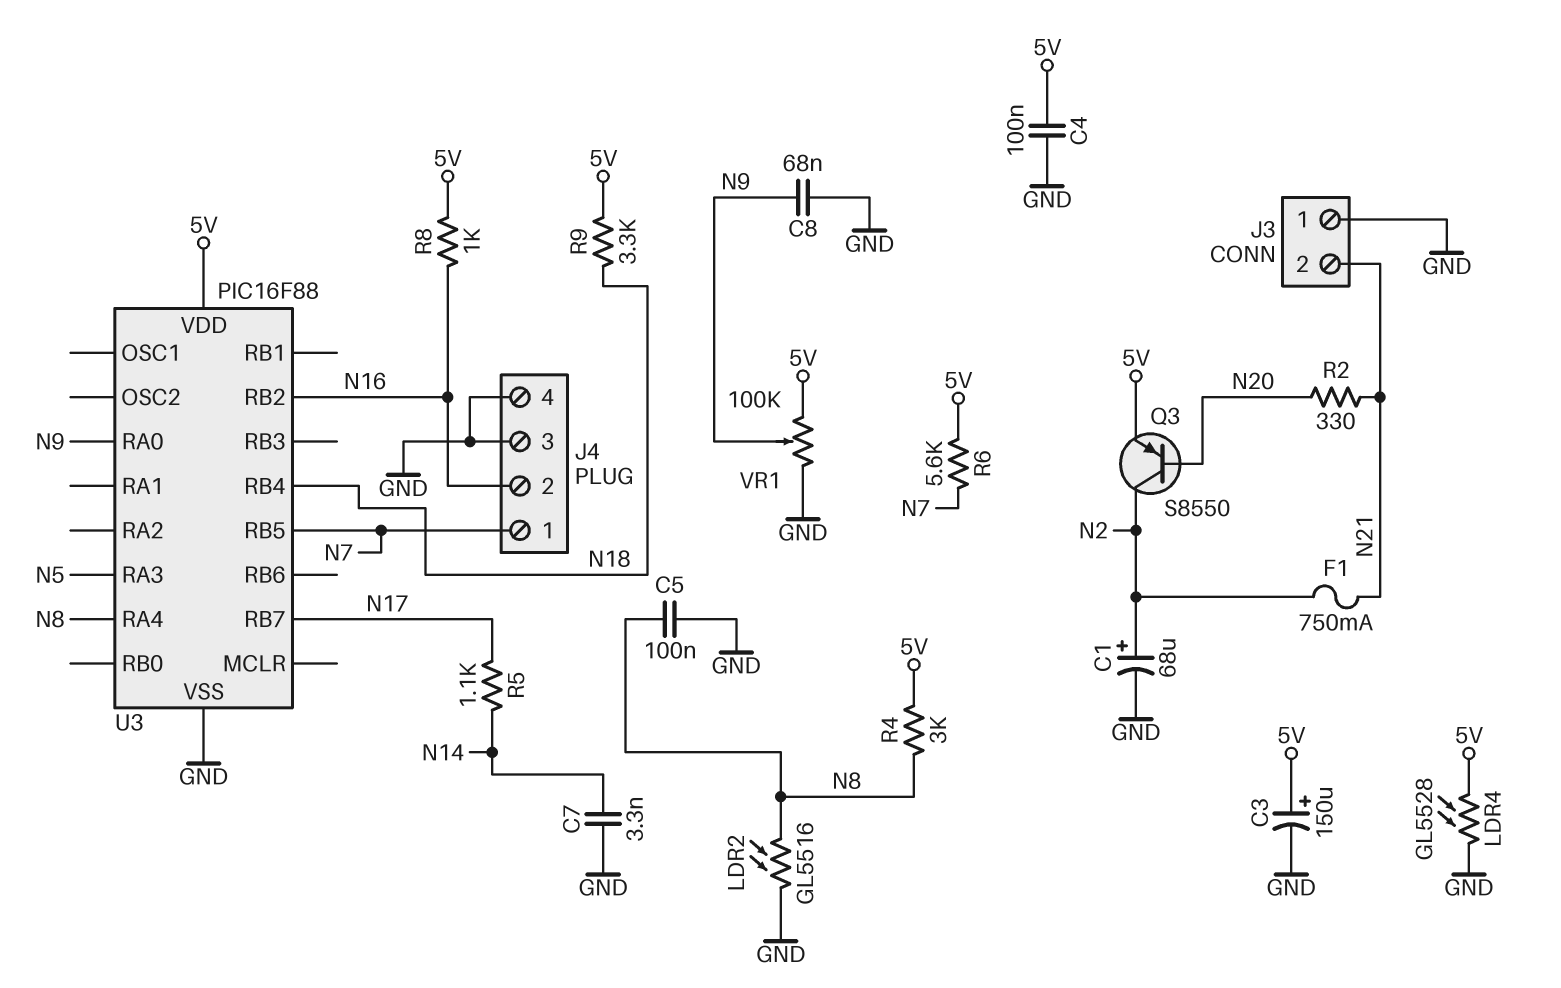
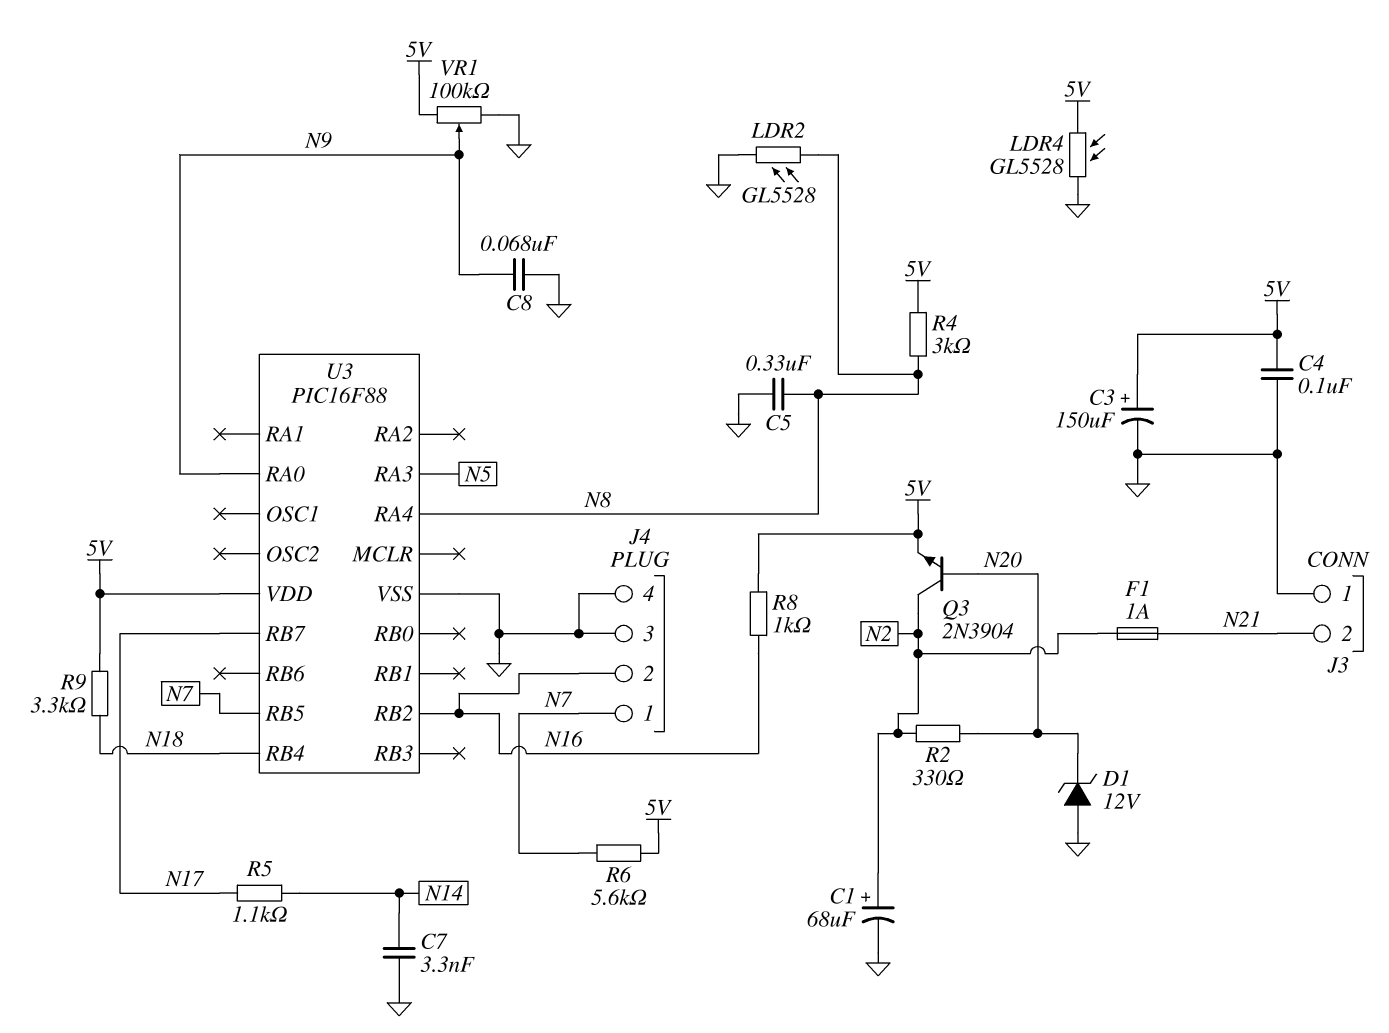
C5: 100nF (GND, N8) -> 330nF (GND, N8)
D1: none -> zener 12V (A GND, K N20)
F1: 750mA (N2, N21) -> 1A (N2, N21)
LDR2: GL5516 (GND, N8) -> GL5528 (GND, N8)
Q3: PNP S8550 (B N20, C N2, E 5V) -> NPN 2N3904 (B N20, C N2, E 5V)
R2: 330 (N20, N21) -> 330 (N2, N20)

